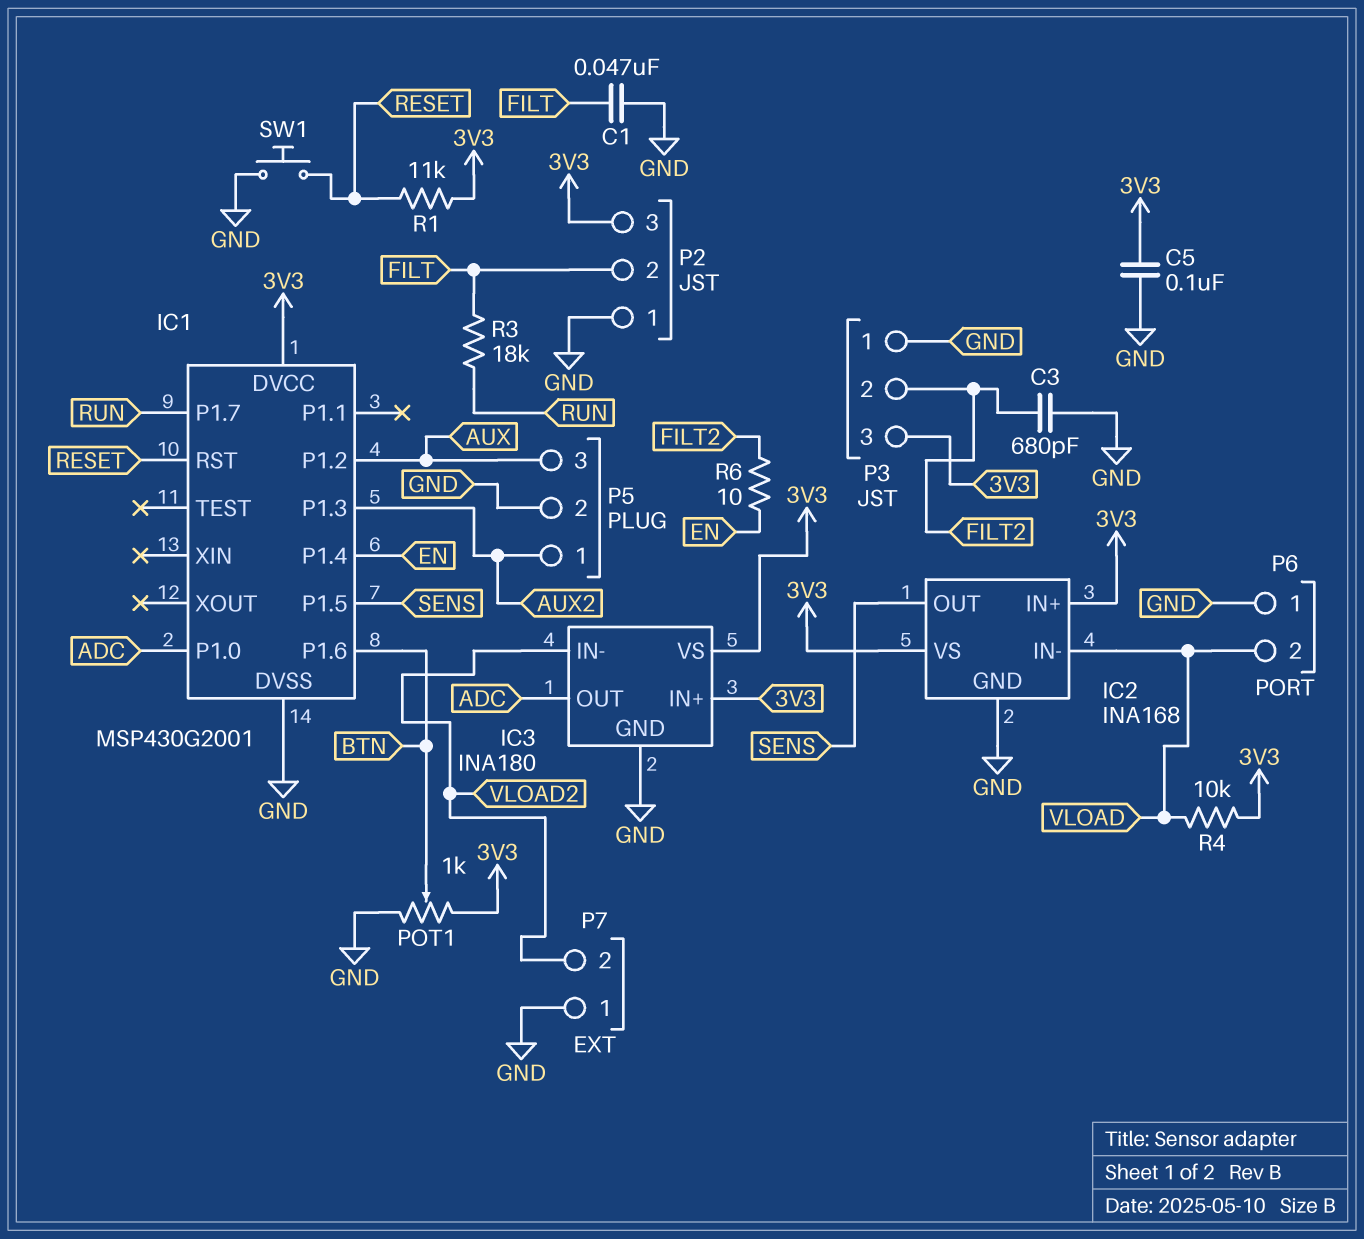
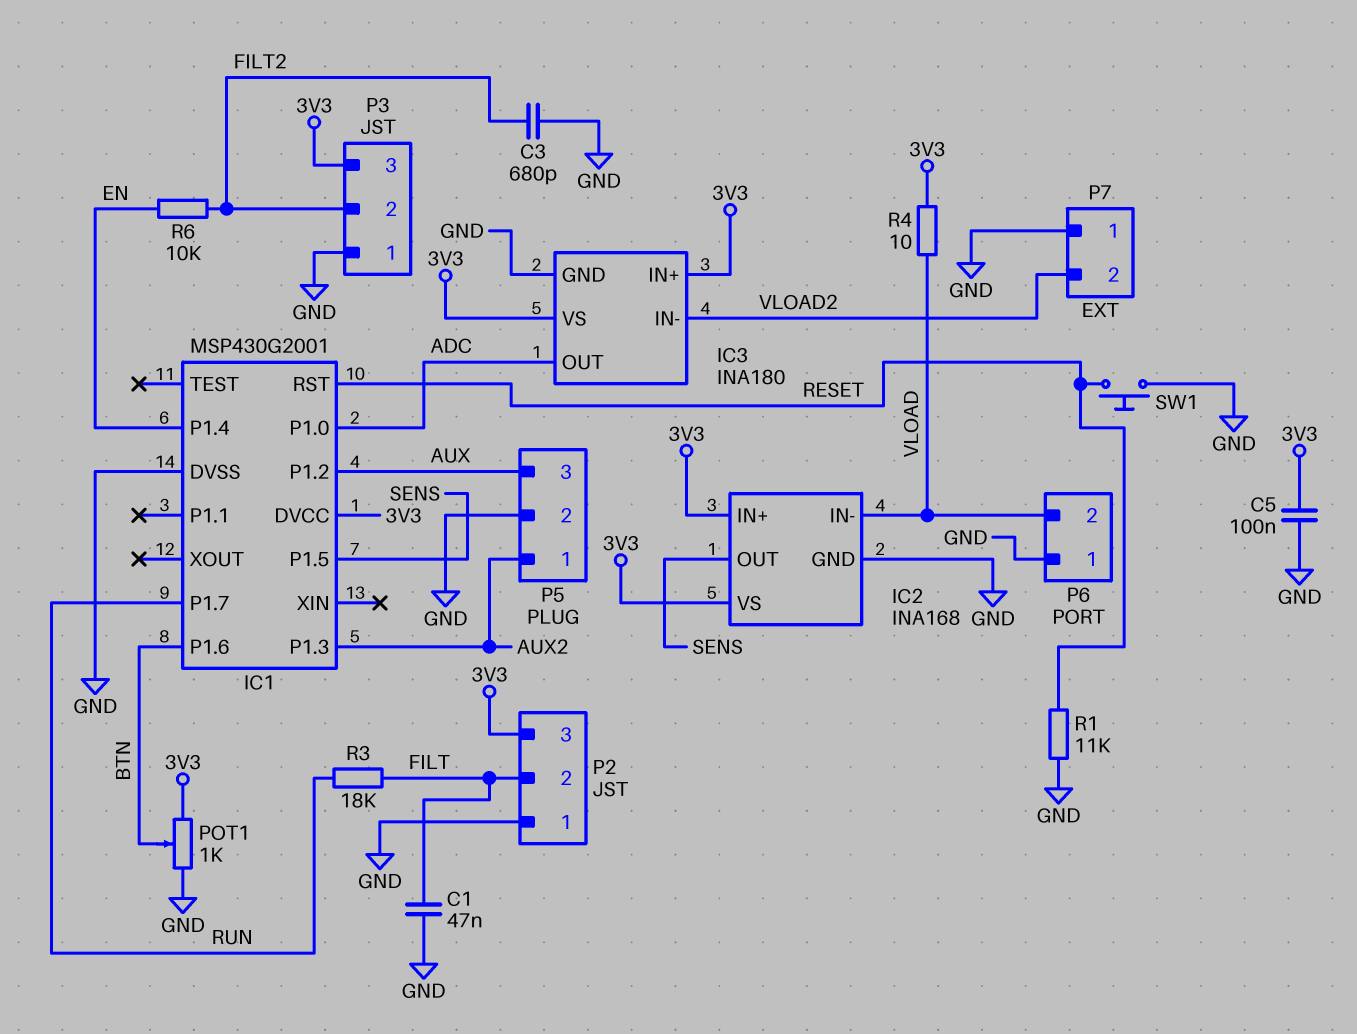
R1: 11k (3V3, RESET) -> 11k (GND, RESET)
R4: 10k (3V3, VLOAD) -> 10 (3V3, VLOAD)
R6: 10 (EN, FILT2) -> 10k (EN, FILT2)

